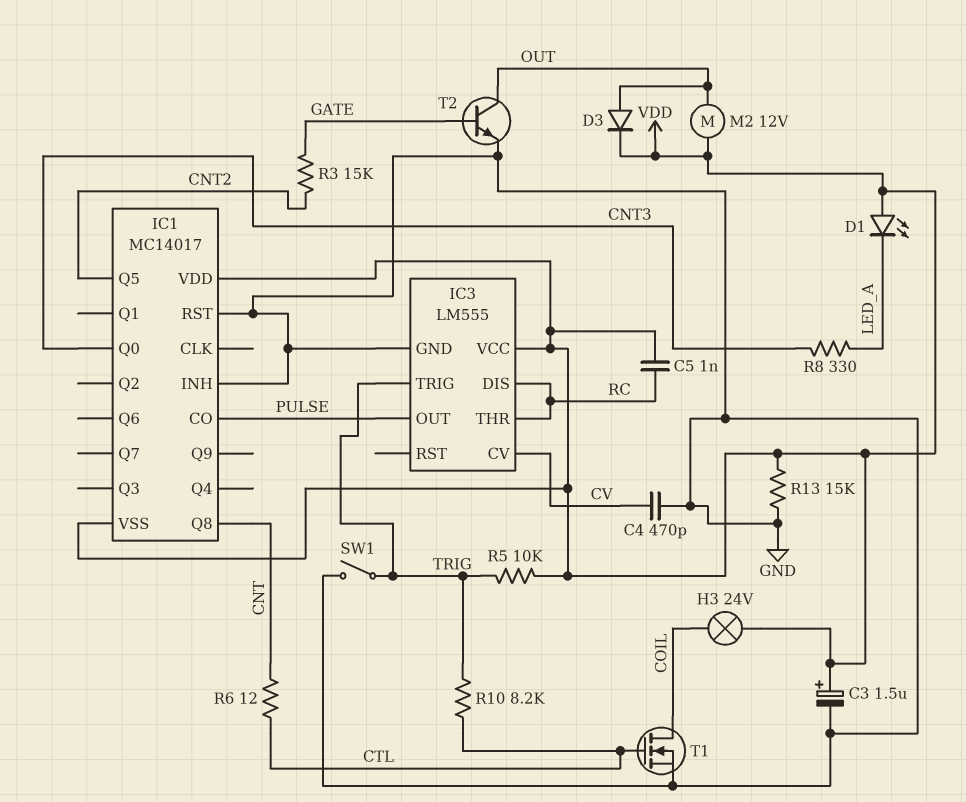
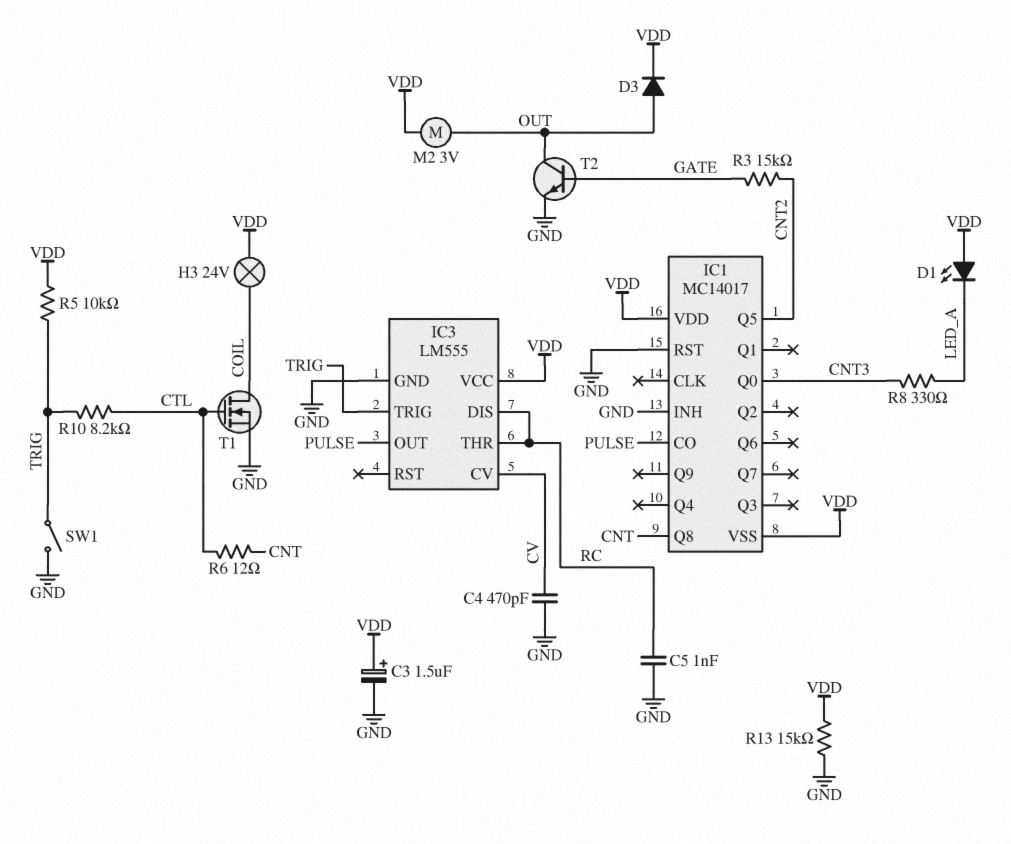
C5: 1nF (RC, VDD) -> 1nF (GND, RC)
M2: motor 12V (OUT, VDD) -> motor 3V (OUT, VDD)

